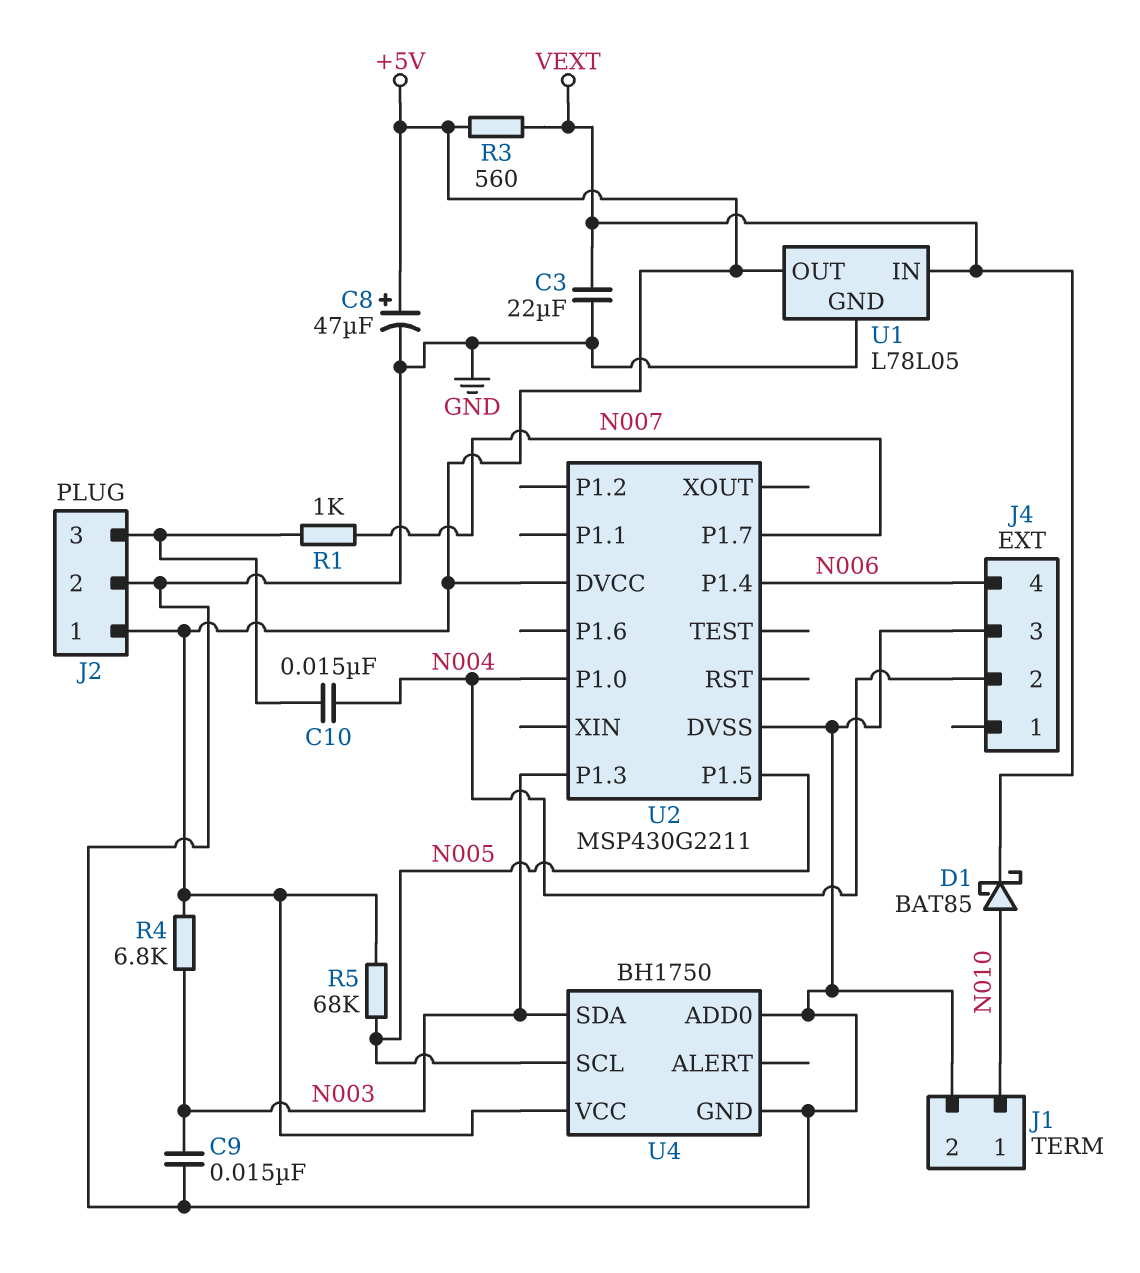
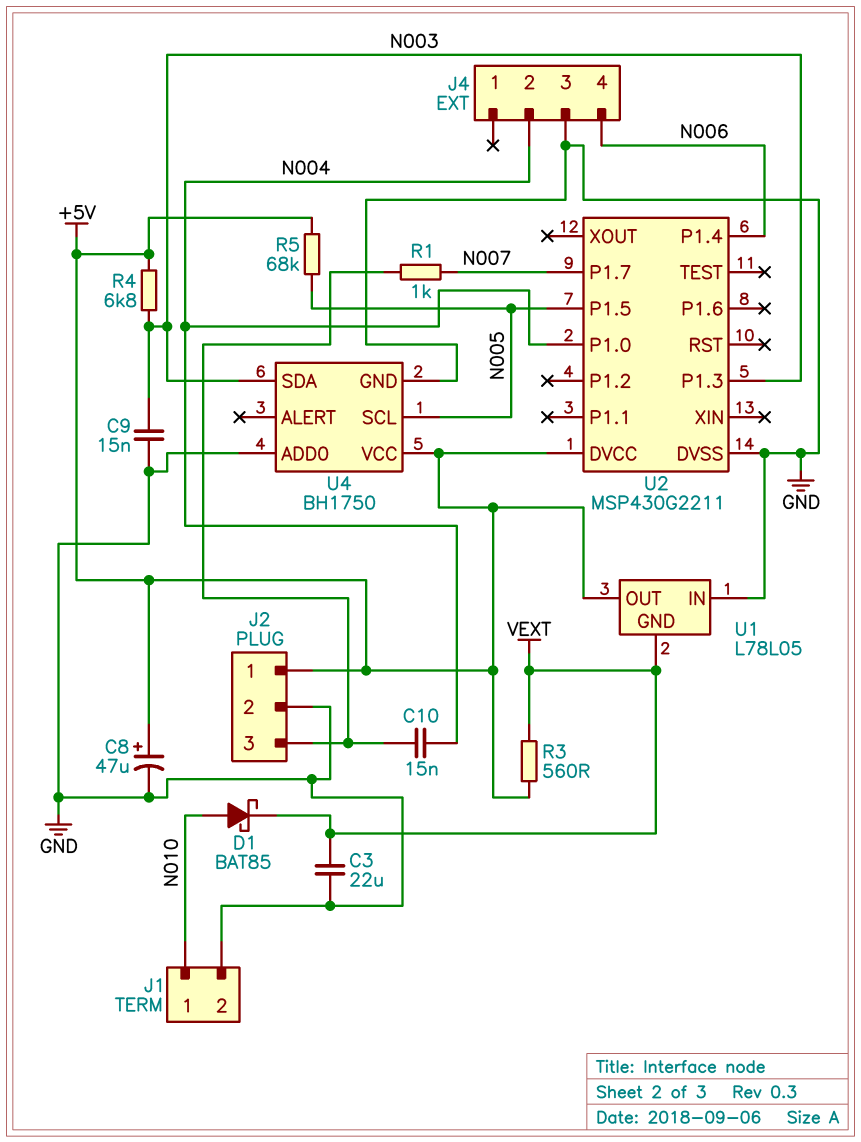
U1 pin GND: GND -> VEXT
U1 pin IN: VEXT -> GND

